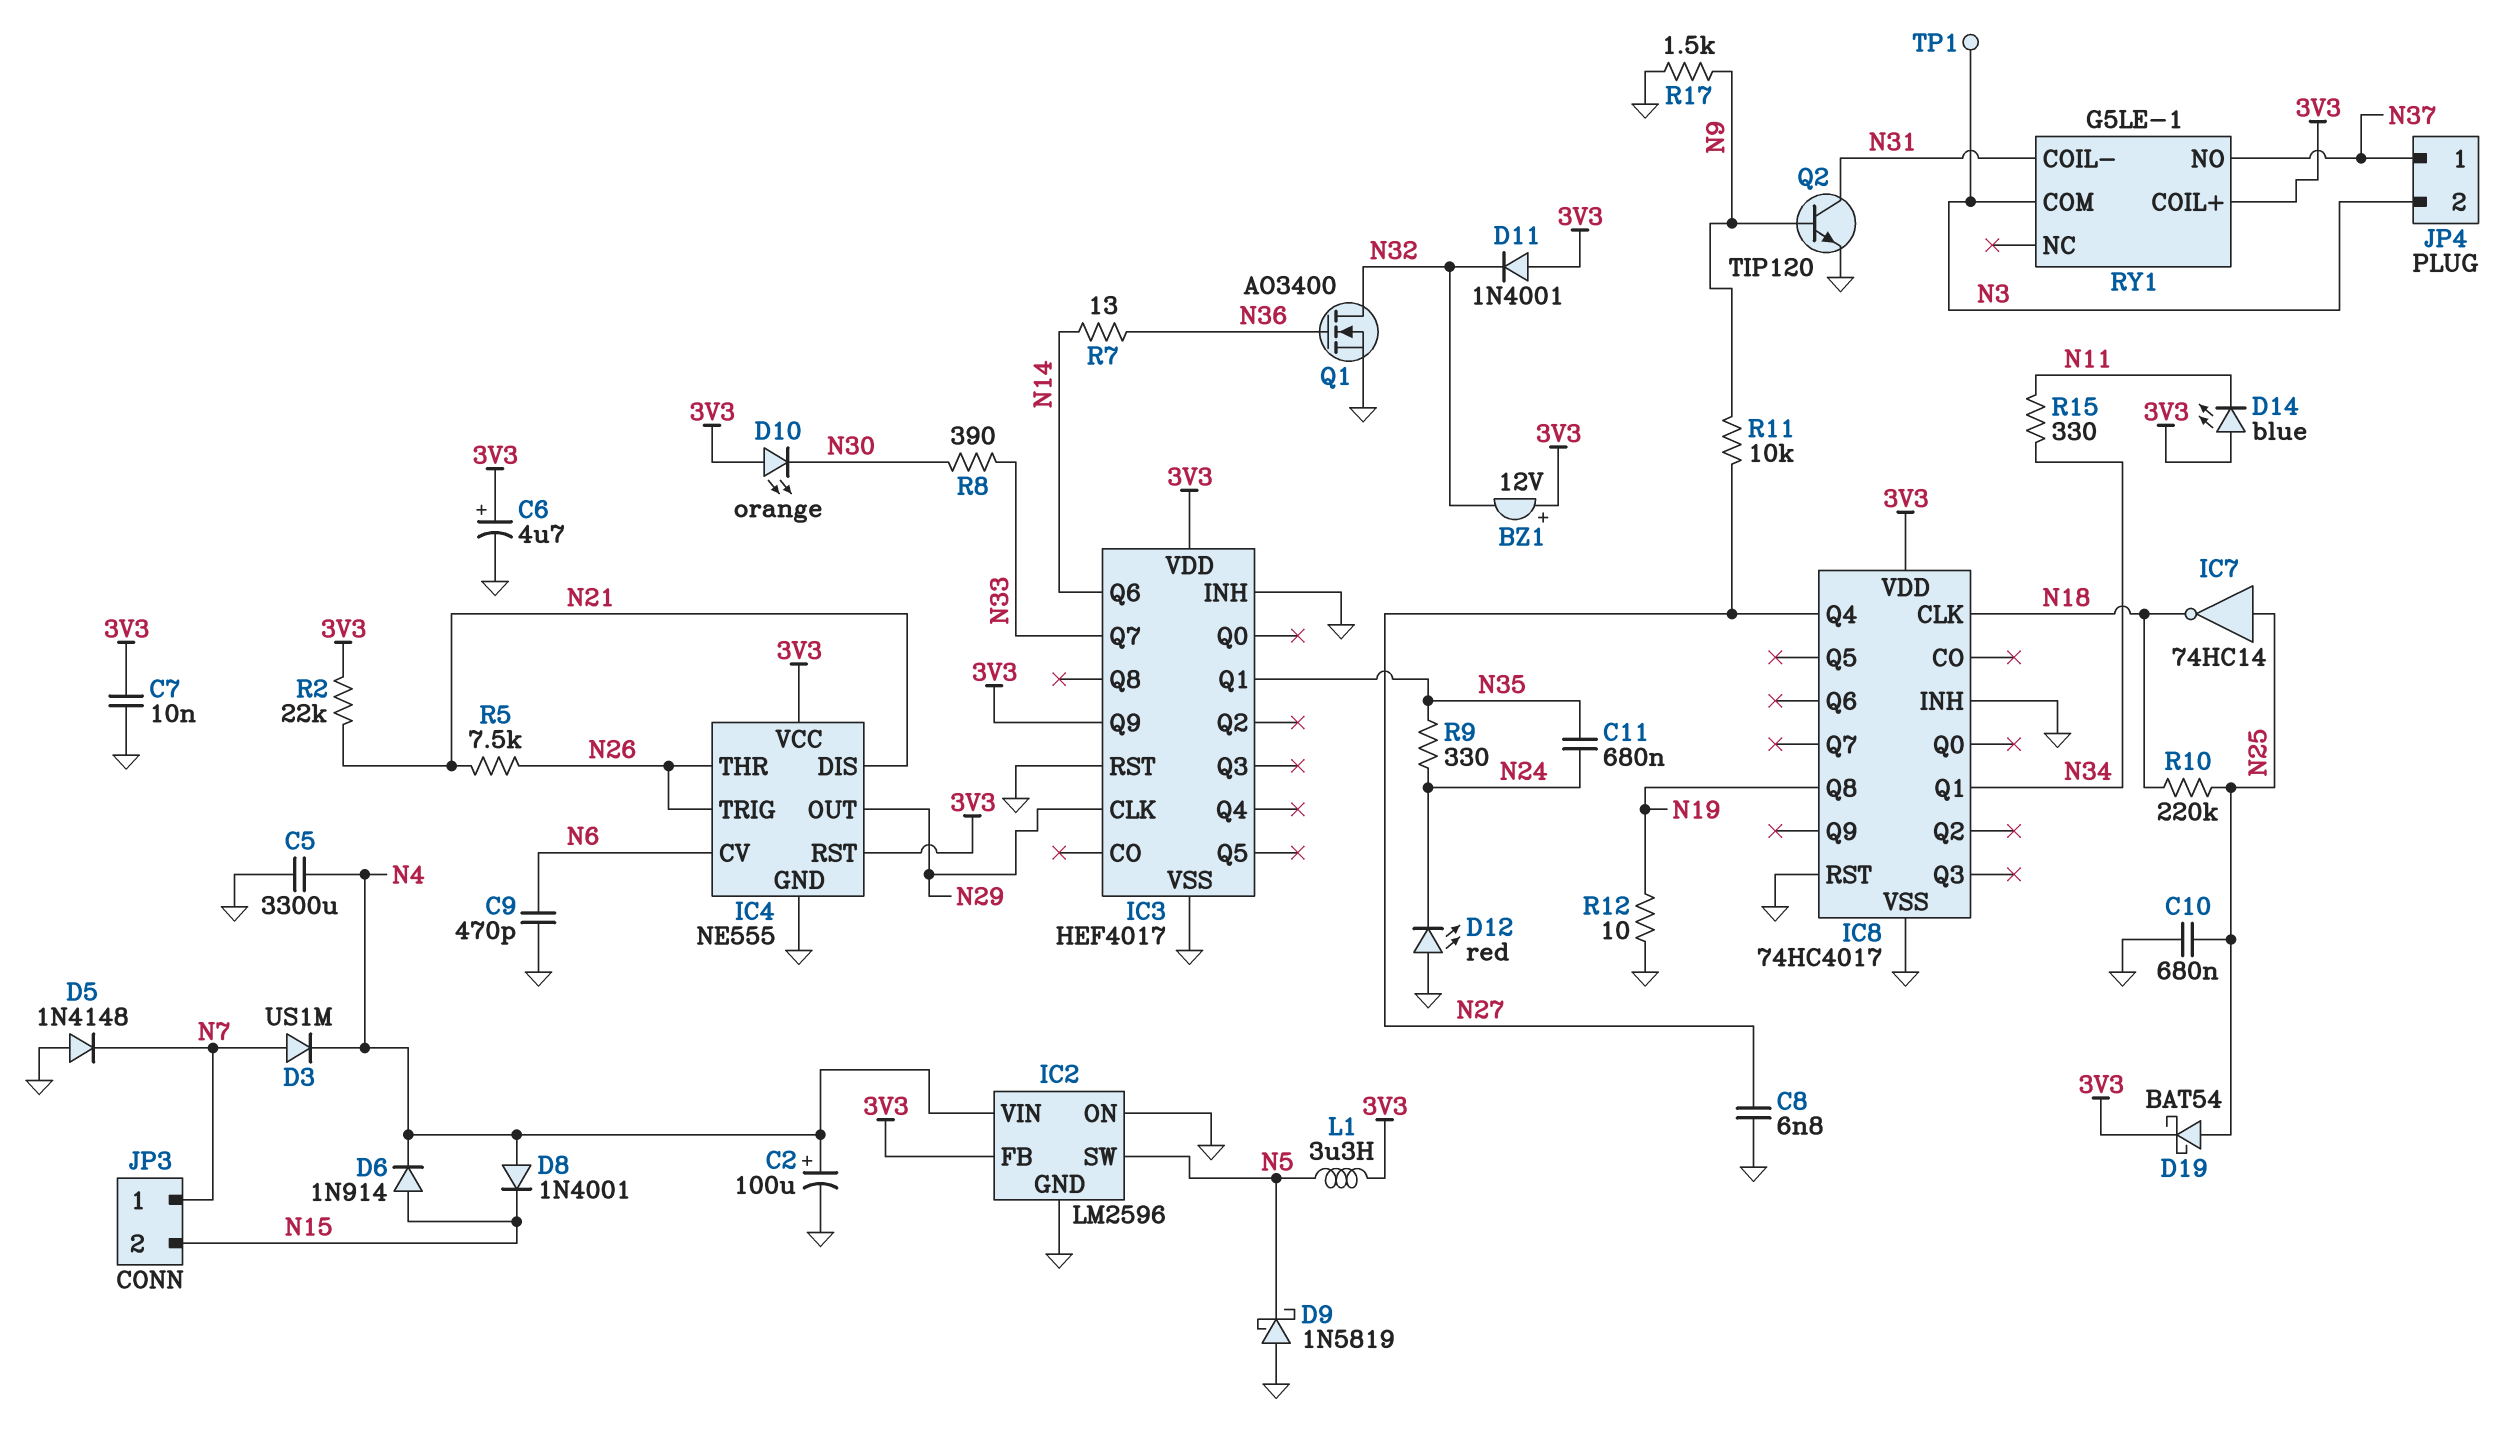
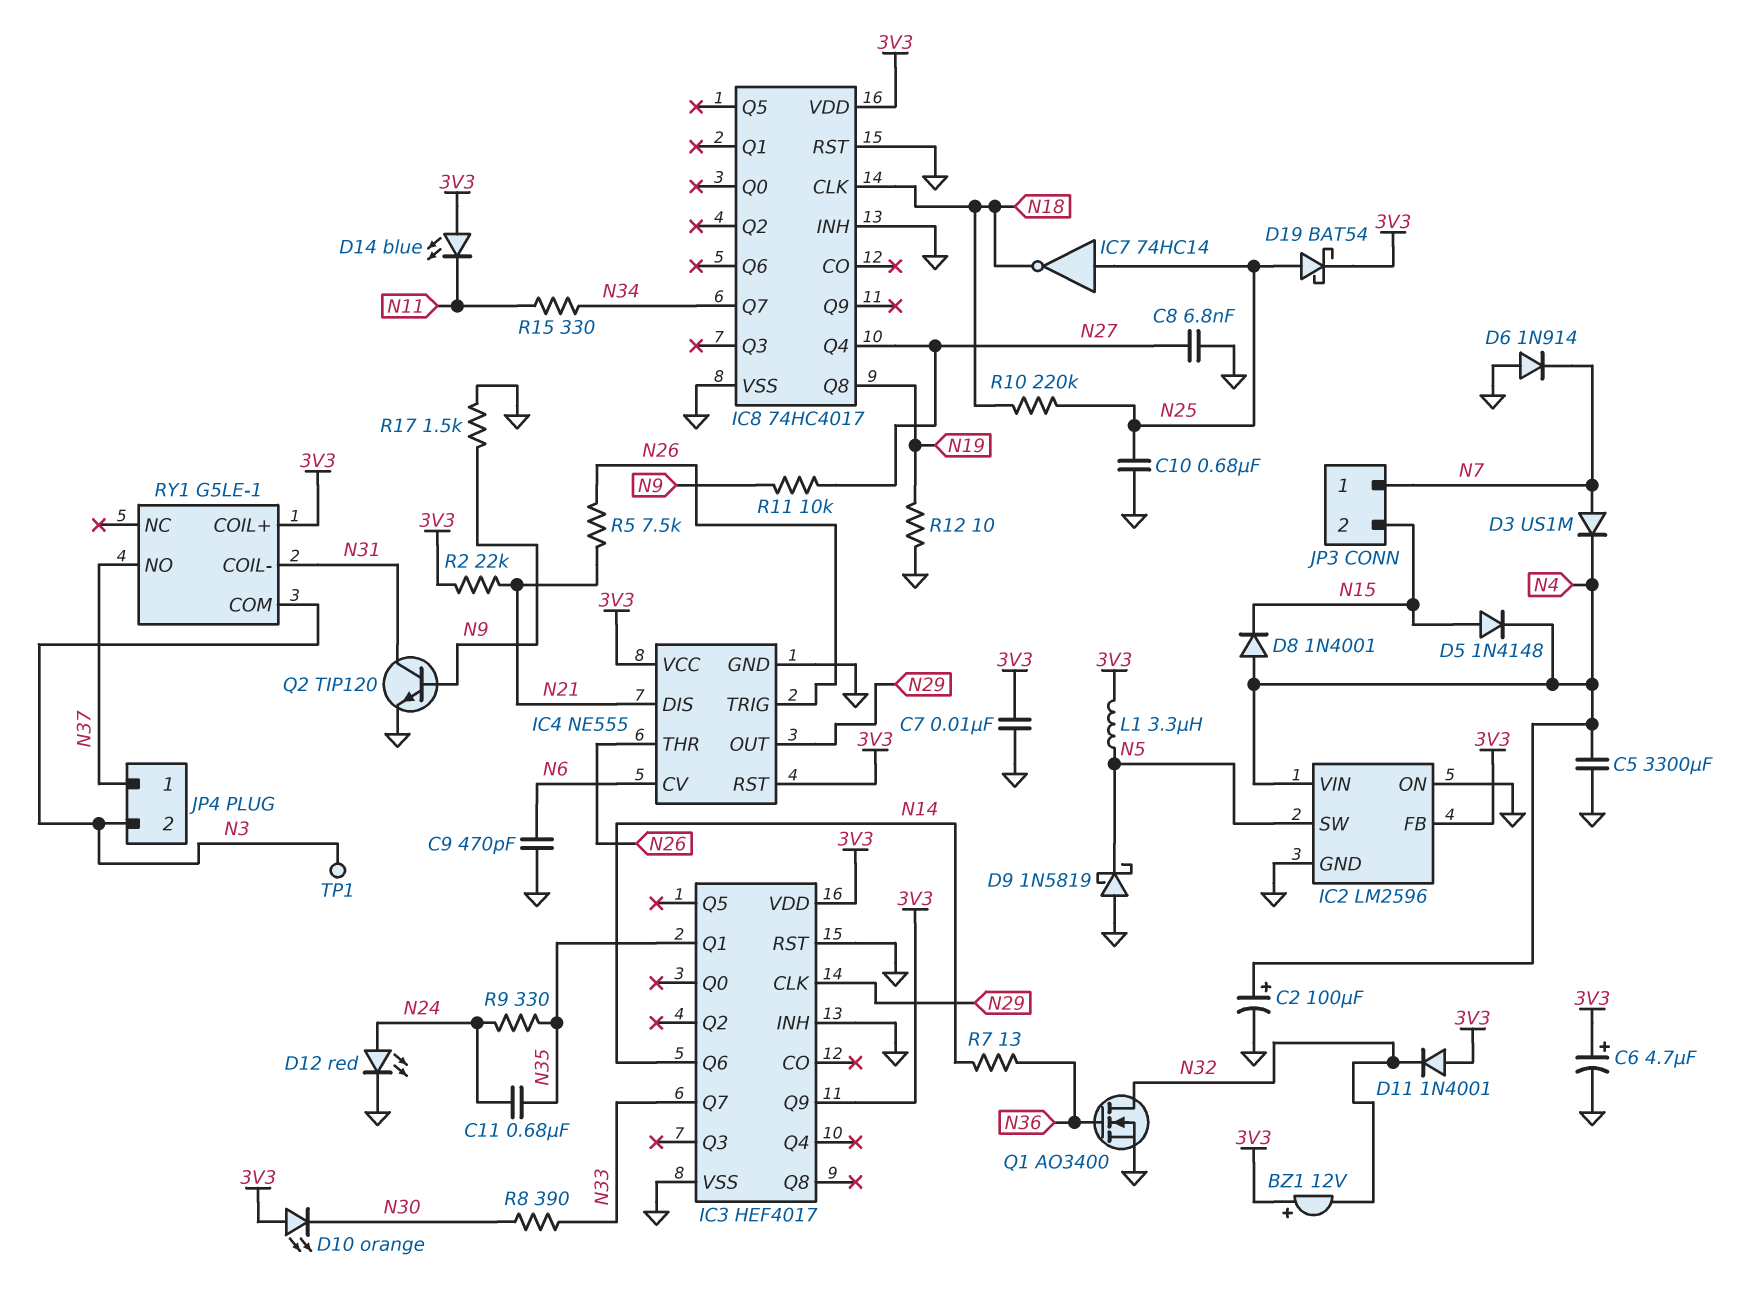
D5: diode 1N4148 (A GND, K N7) -> diode 1N4148 (A N15, K N4)
D6: diode 1N914 (A N15, K N4) -> diode 1N914 (A GND, K N7)
D12: LED red (A GND, K N24) -> LED red (A N24, K GND)
IC8 pin Q1: N34 -> none
IC8 pin Q7: none -> N34

